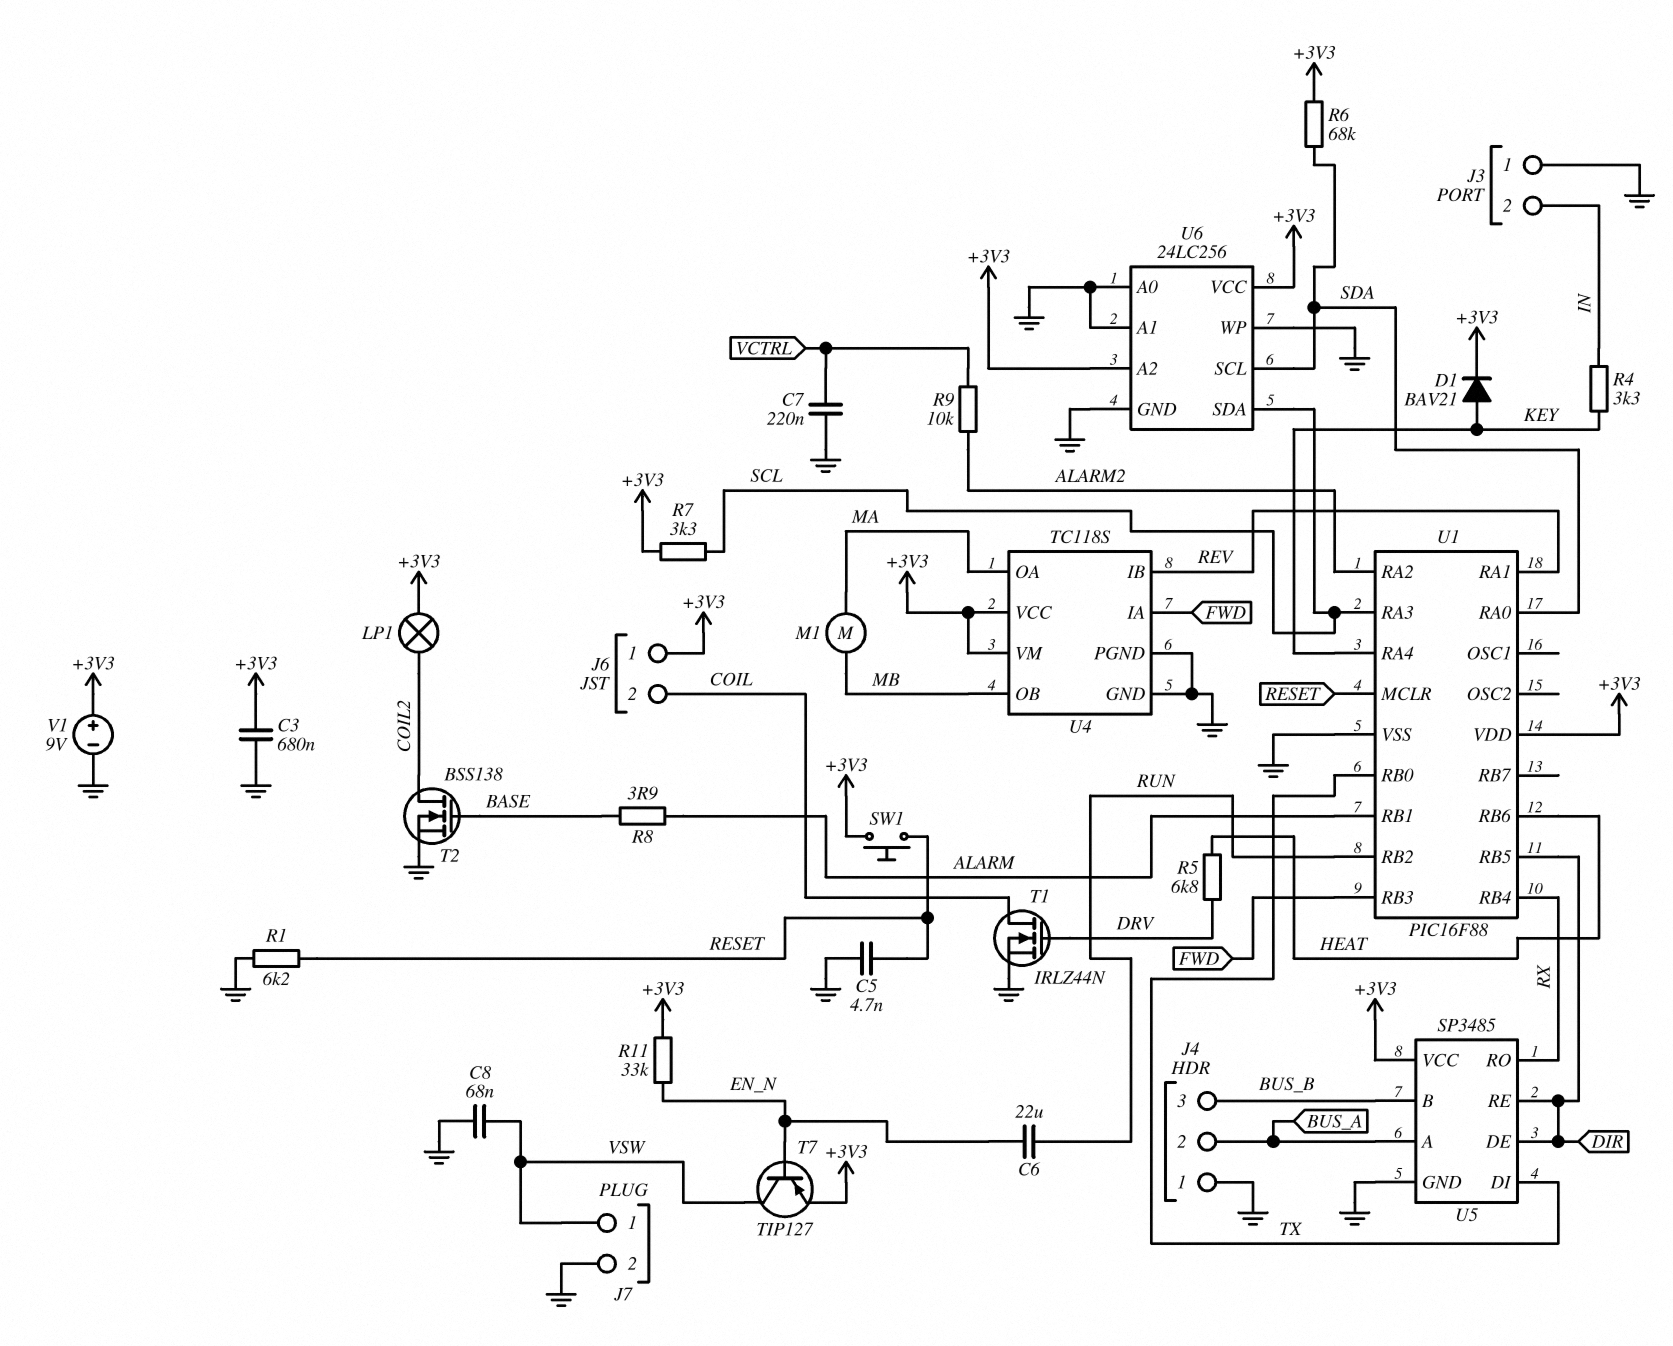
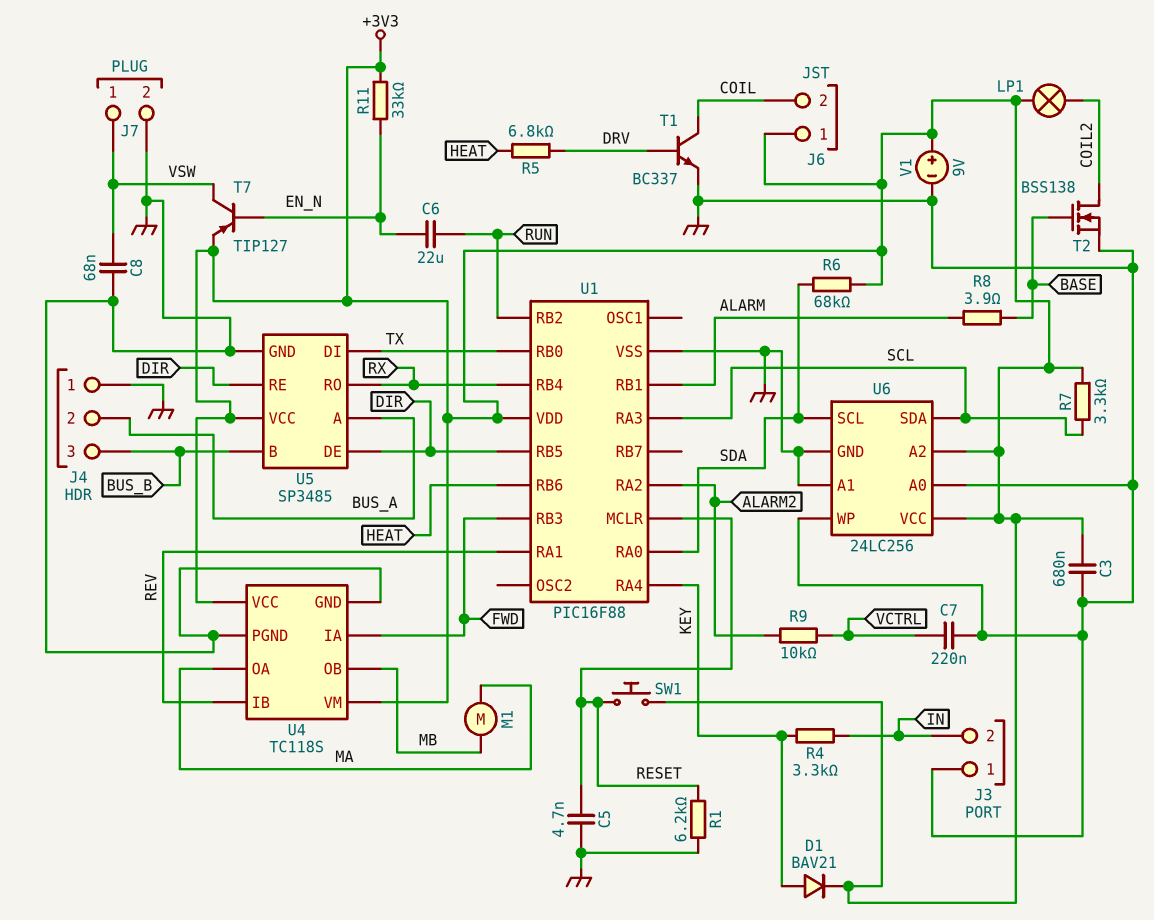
T1: NMOS IRLZ44N (G DRV, D COIL, S GND) -> NPN BC337 (B DRV, C COIL, E GND)

